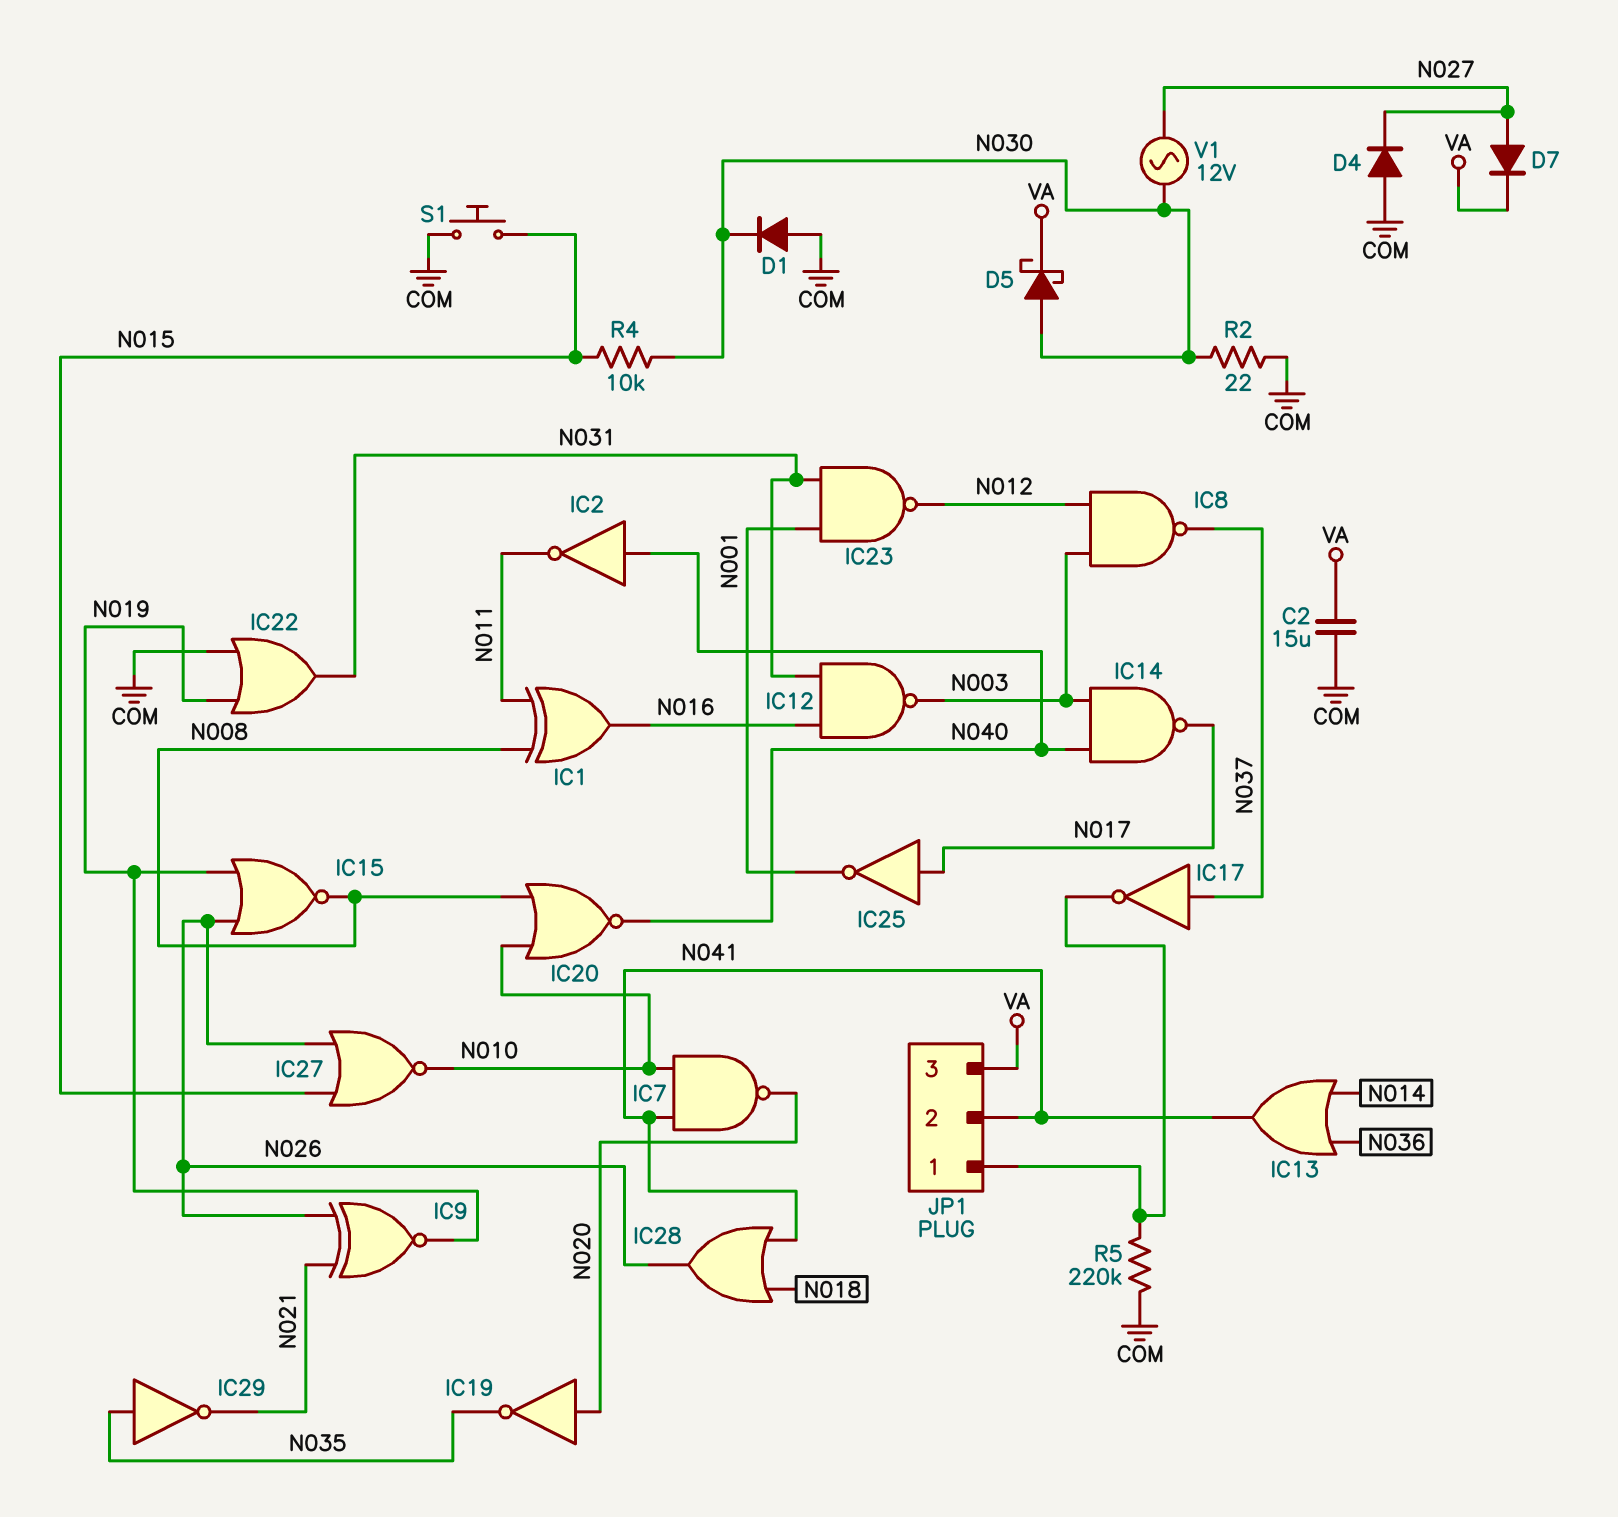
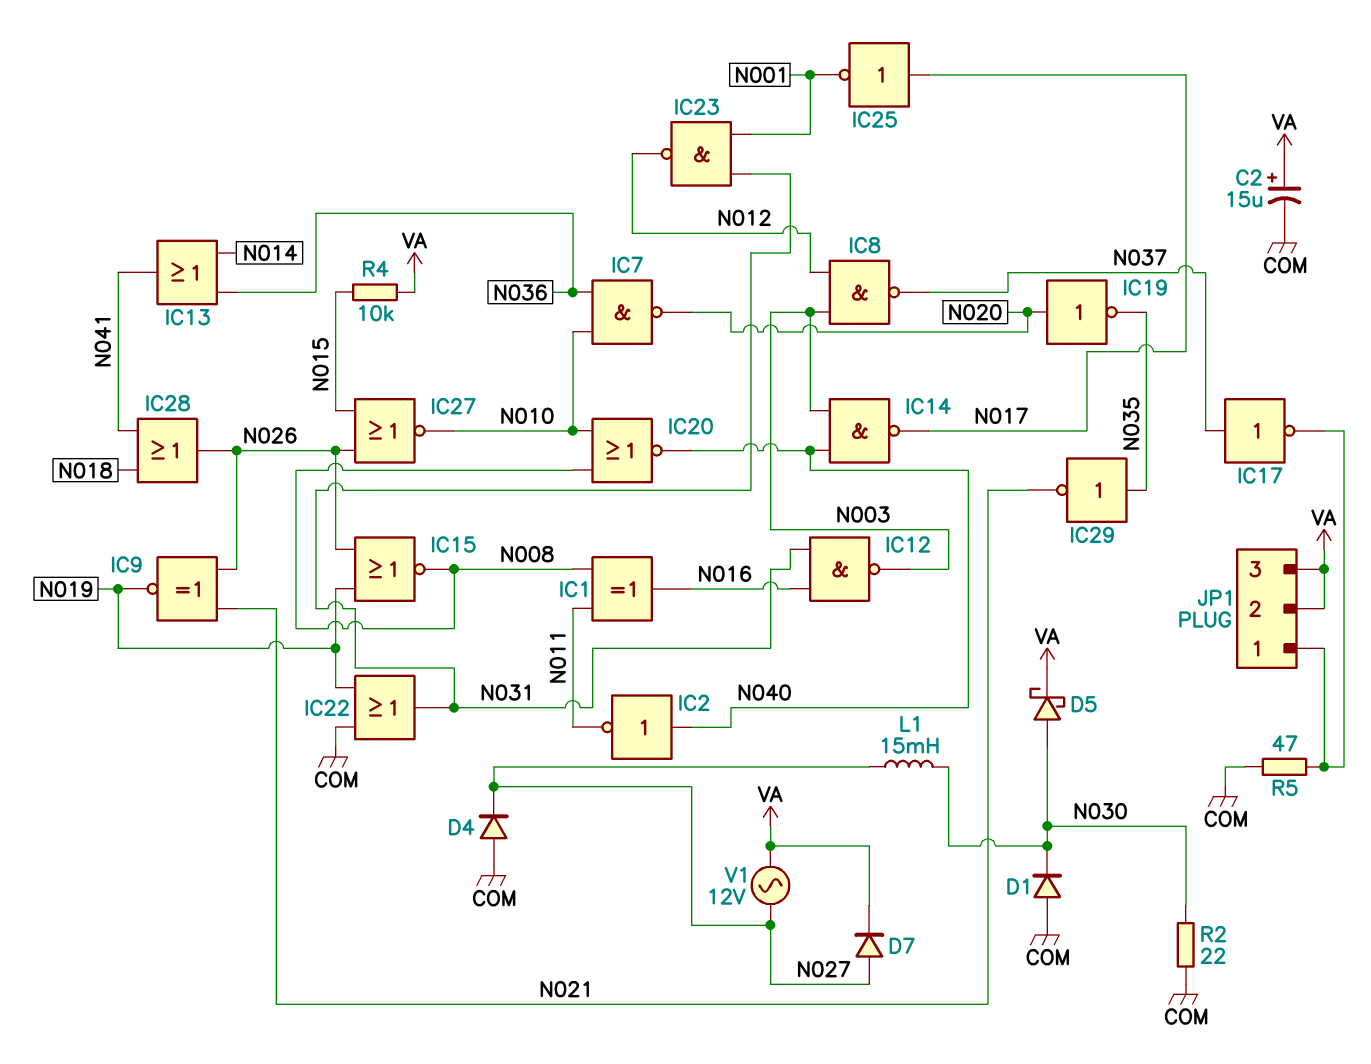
C2: 15uF (COM, VA) -> 15uF (plus VA, minus COM)
IC7: NAND (in N010, in N041, out N020) -> NAND (in N010, in N036, out N020)
JP1 pin 2: N041 -> VA
L1: none -> 15mH (N027, N030)
R4: 10k (N015, N030) -> 10k (N015, VA)
R5: 220k (COM, JP1/1) -> 47 (COM, JP1/1)
S1: button (COM, N015) -> none
V1: AC 12V (N027, N030) -> AC 12V (N027, VA)

